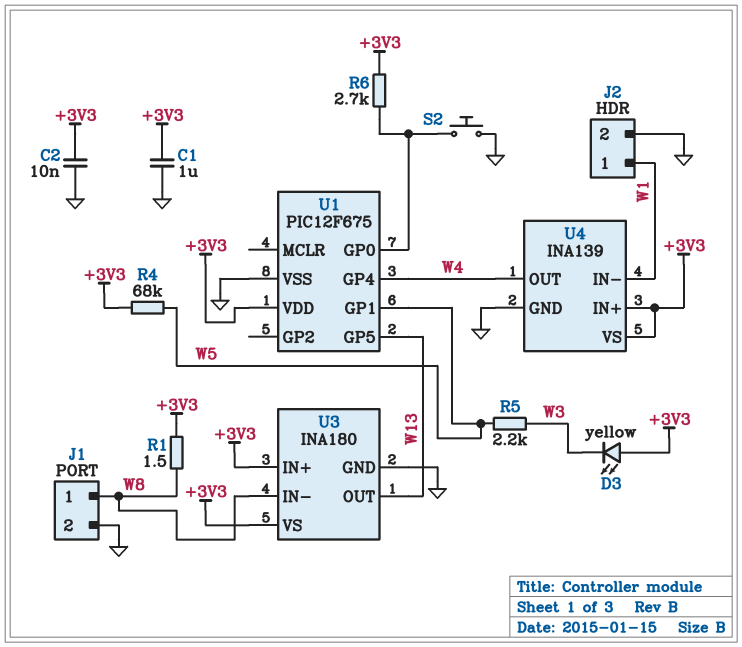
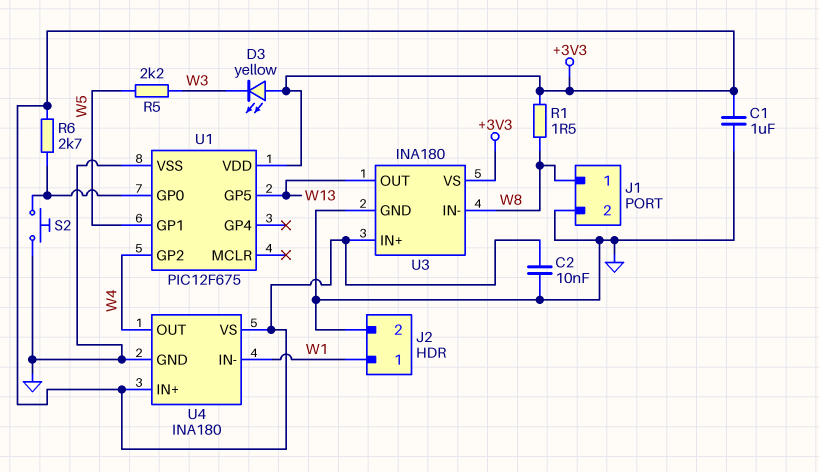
R4: 68k (+3V3, W5) -> none
U1 pin GP2: none -> W4
U1 pin GP4: W4 -> none
U4: INA139 -> INA180

